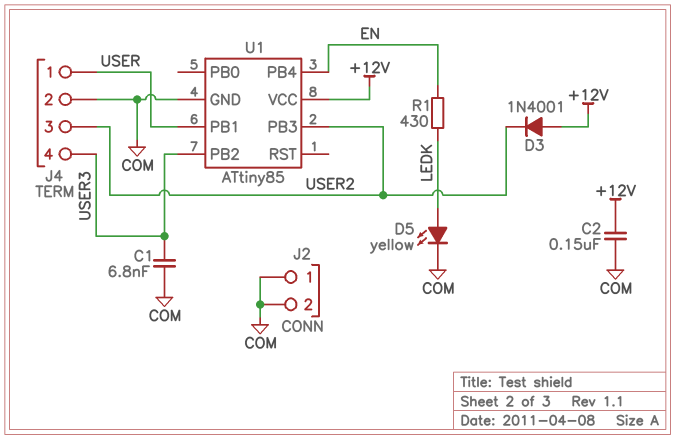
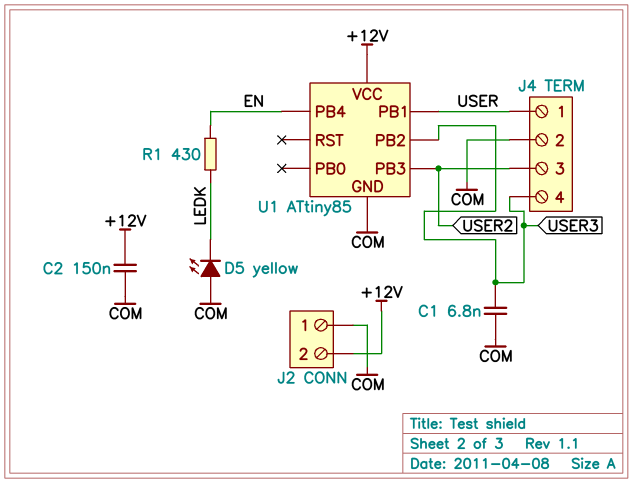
D3: diode 1N4001 (A +12V, K USER2) -> none
D5: LED yellow (A LEDK, K COM) -> LED yellow (A COM, K LEDK)
J2 pin 2: COM -> +12V

